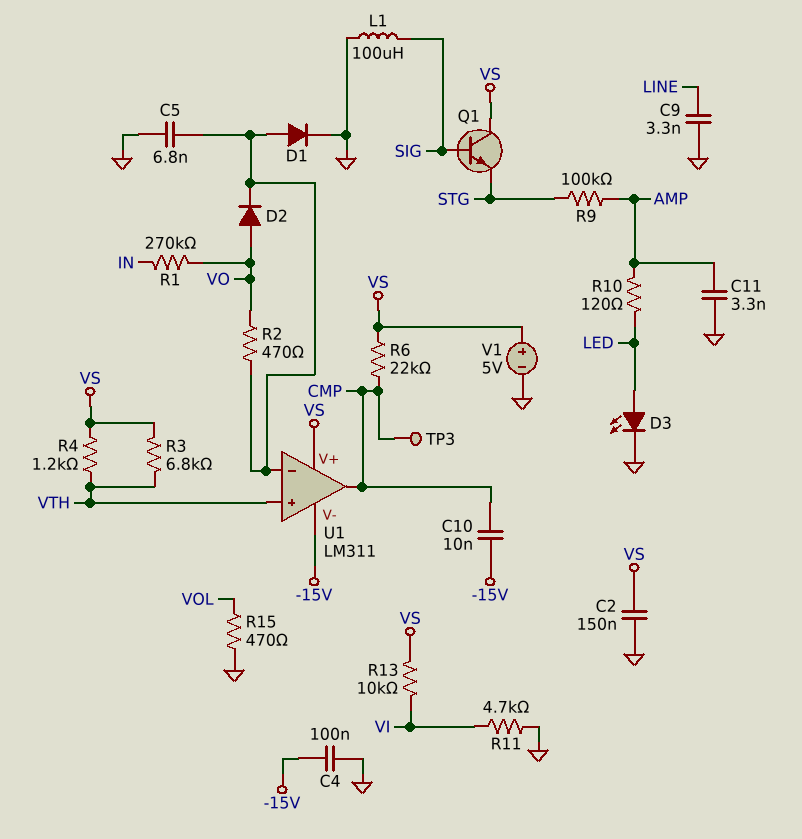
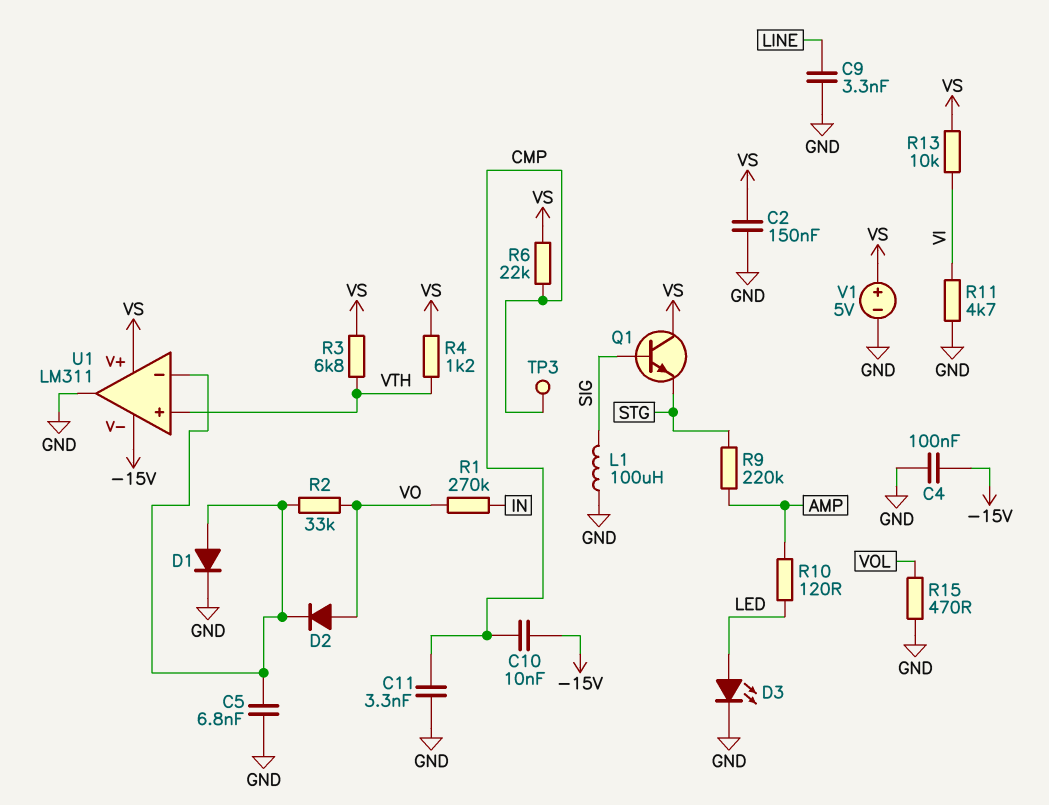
C11: 3.3nF (AMP, GND) -> 3.3nF (CMP, GND)
R2: 470 (U1/in-, VO) -> 33k (U1/in-, VO)
R9: 100k (AMP, STG) -> 220k (AMP, STG)
U1 pin out: CMP -> GND

